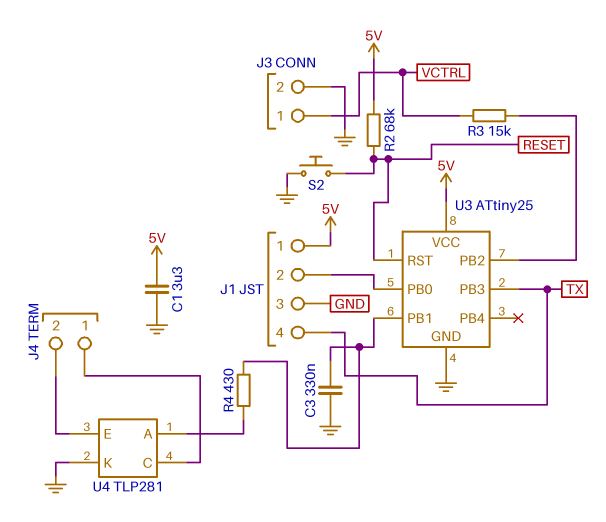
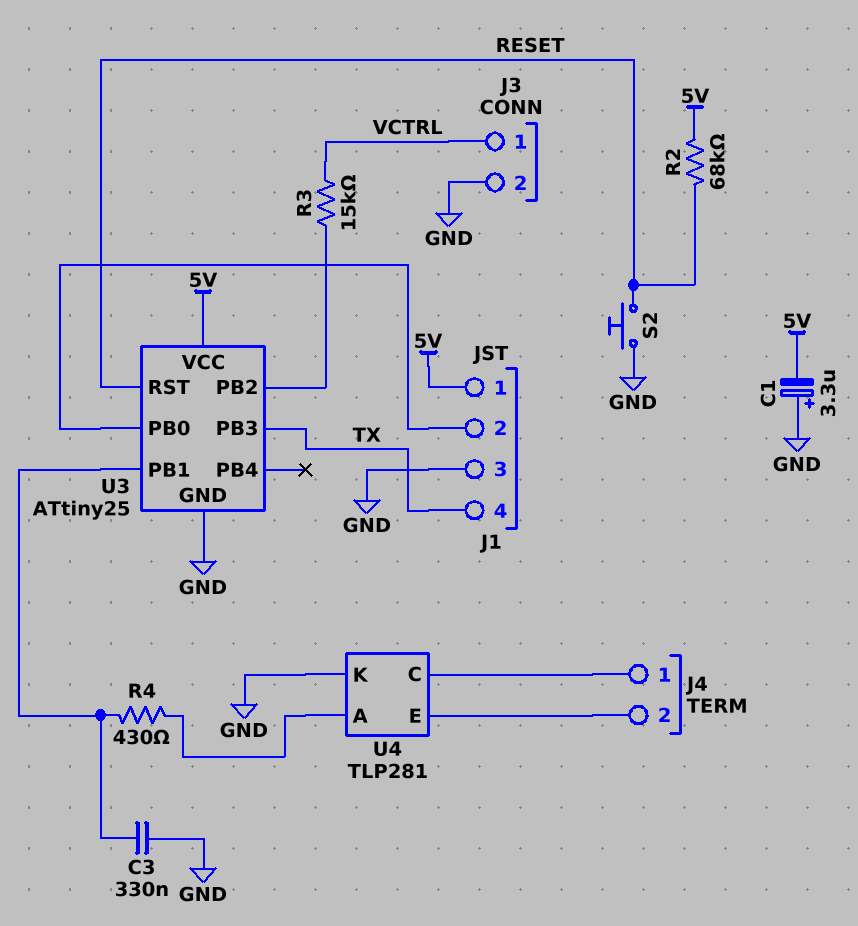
C1: 3.3uF (5V, GND) -> 3.3uF (plus GND, minus 5V)

